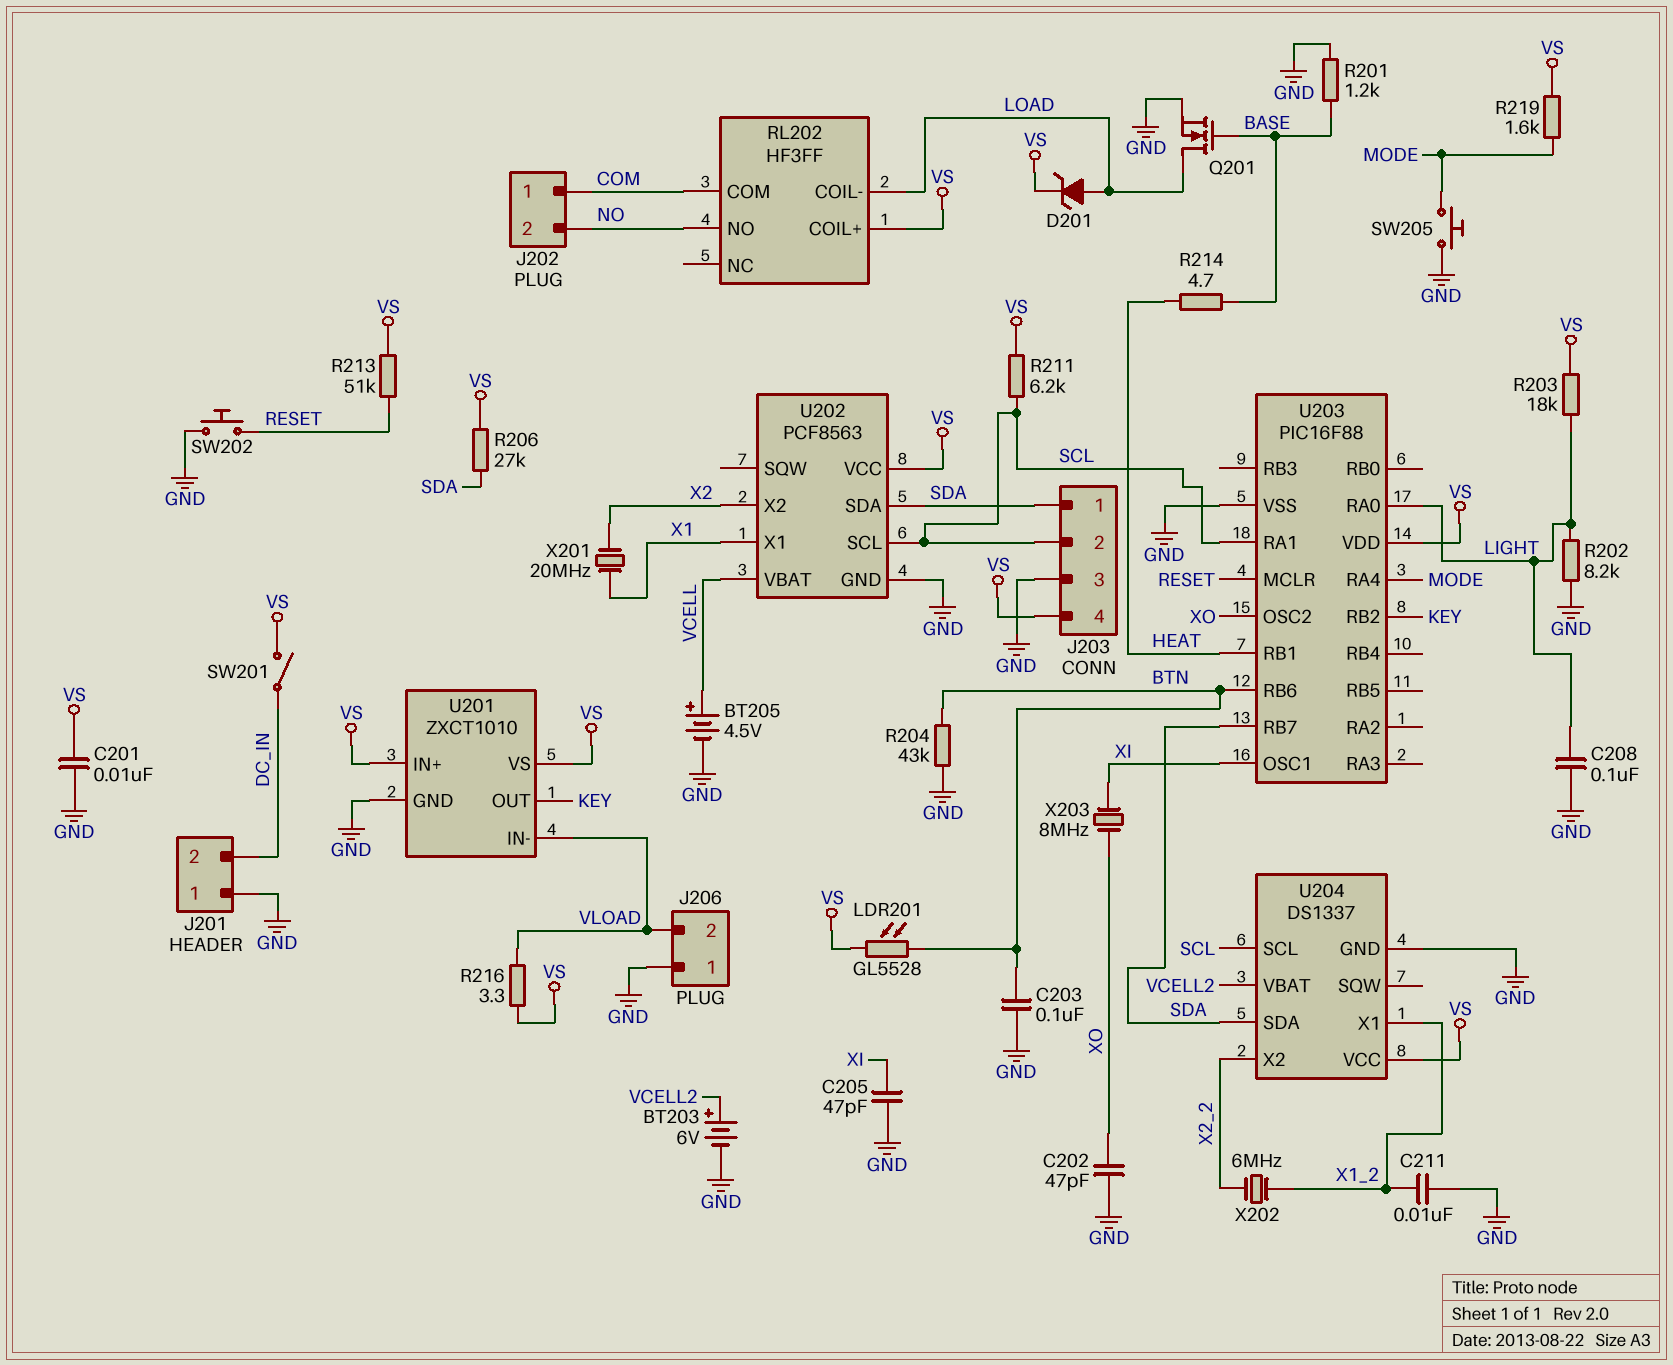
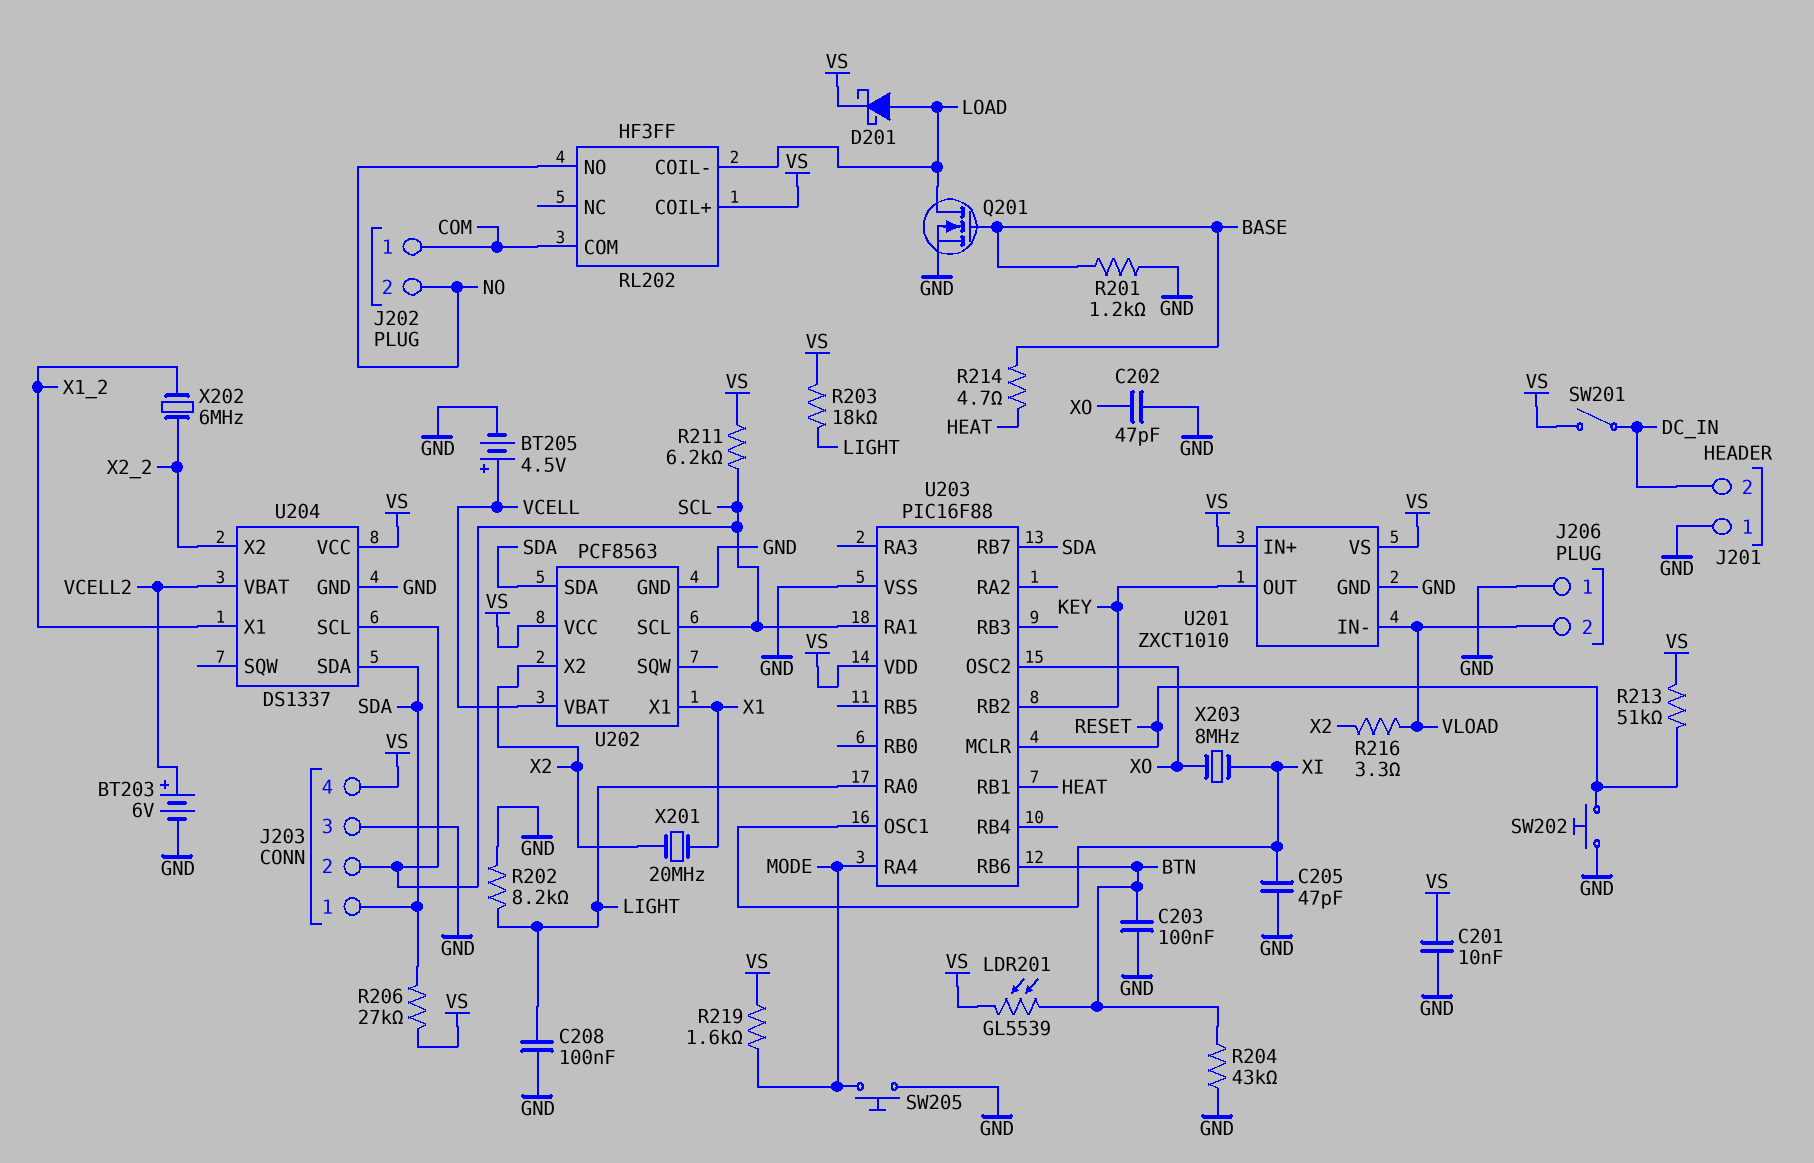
C211: 10nF (GND, X1_2) -> none
D201: zener (A LOAD, K VS) -> schottky (A LOAD, K VS)
LDR201: GL5528 (BTN, VS) -> GL5539 (BTN, VS)
R216: 3.3 (VLOAD, VS) -> 3.3 (VLOAD, X2)

